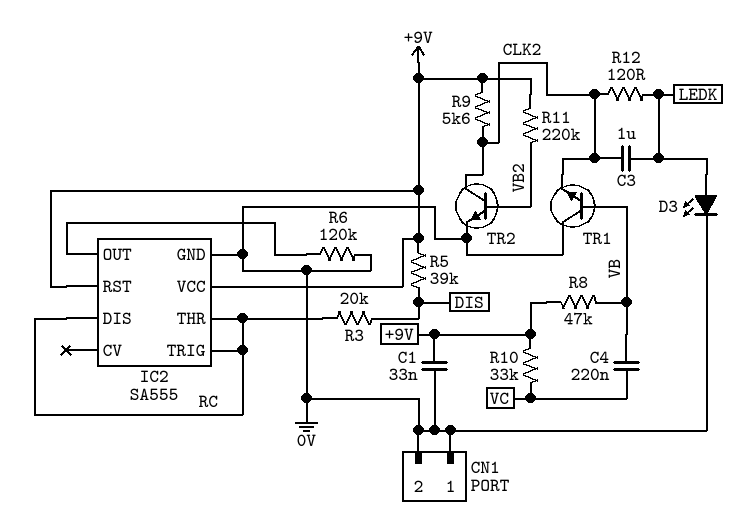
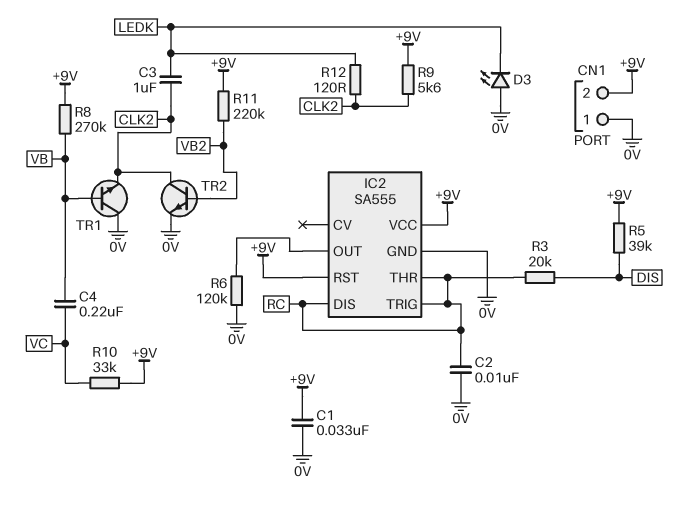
C2: none -> 10nF (0V, RC)
CN1 pin 2: 0V -> +9V
D3: LED (A LEDK, K 0V) -> LED (A 0V, K LEDK)
R8: 47k (+9V, VB) -> 270k (+9V, VB)

